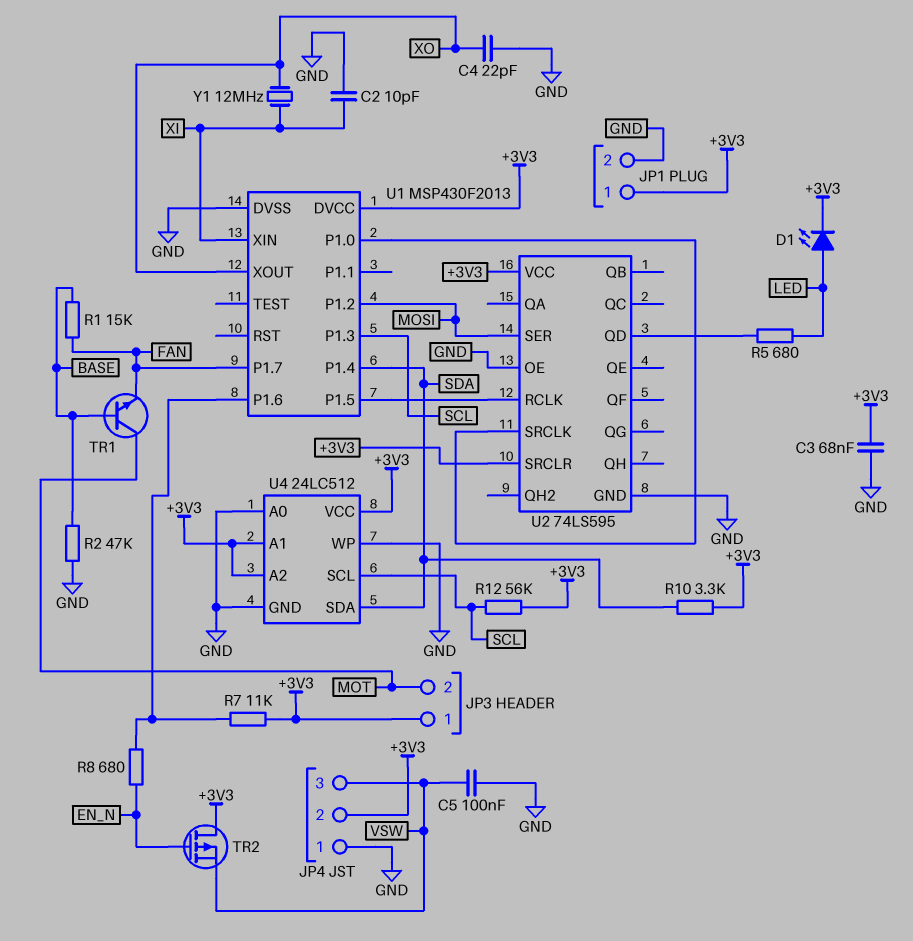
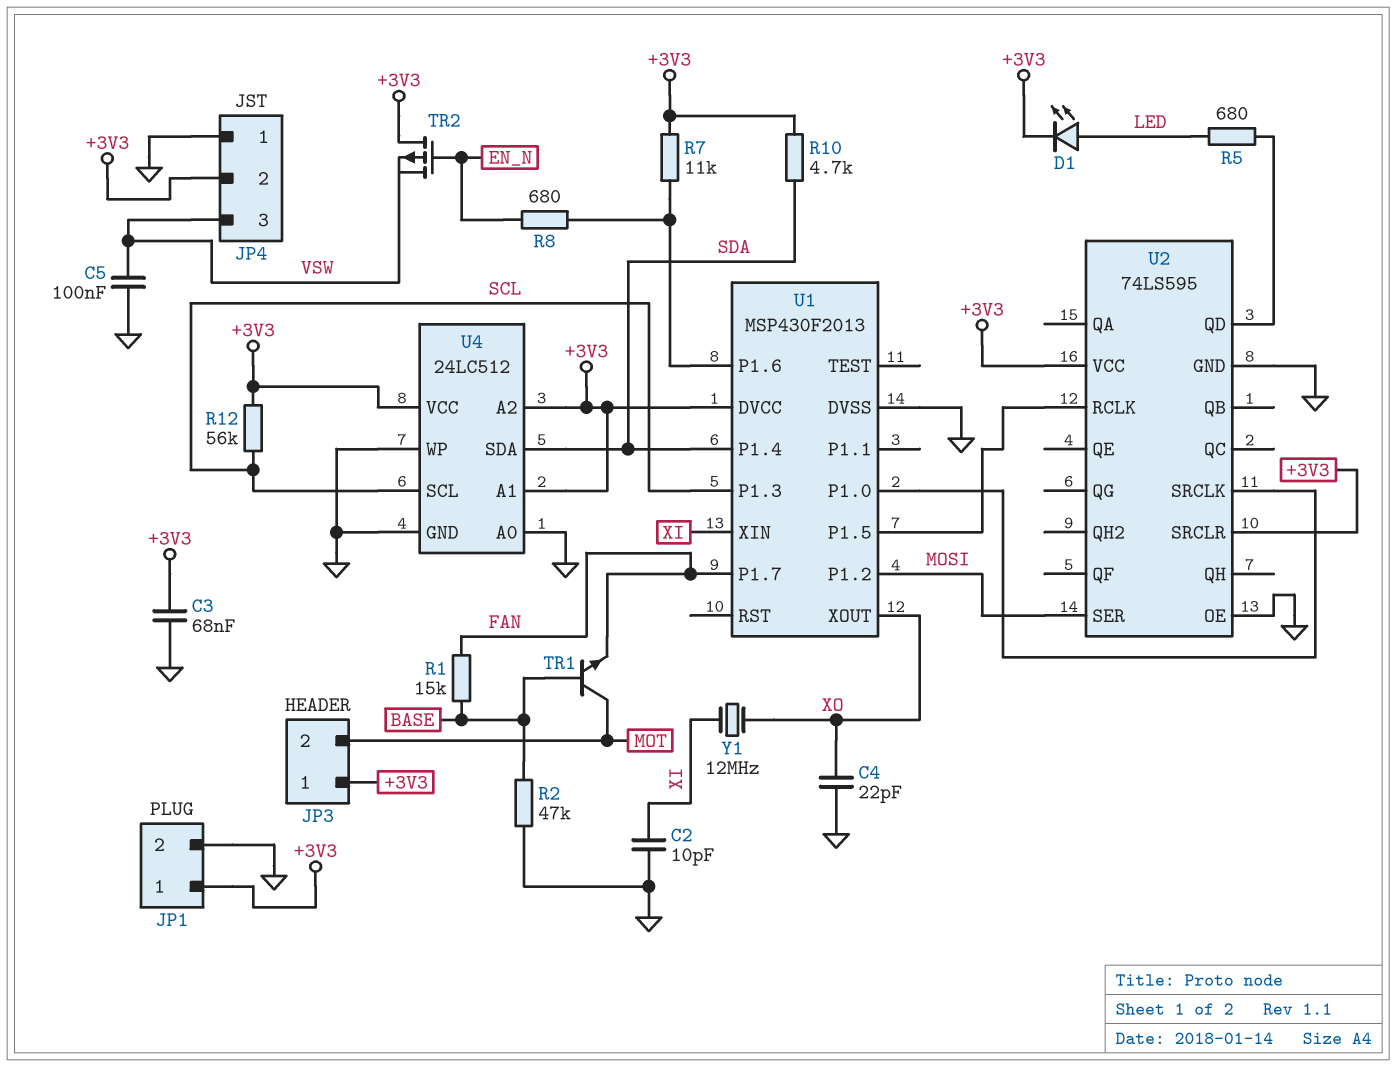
R10: 3.3k (+3V3, SDA) -> 4.7k (+3V3, SDA)

